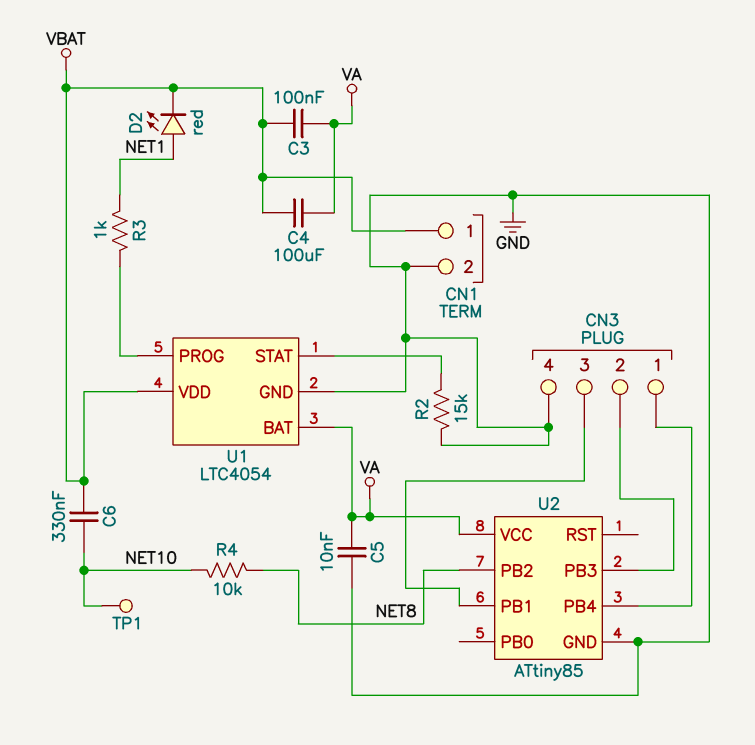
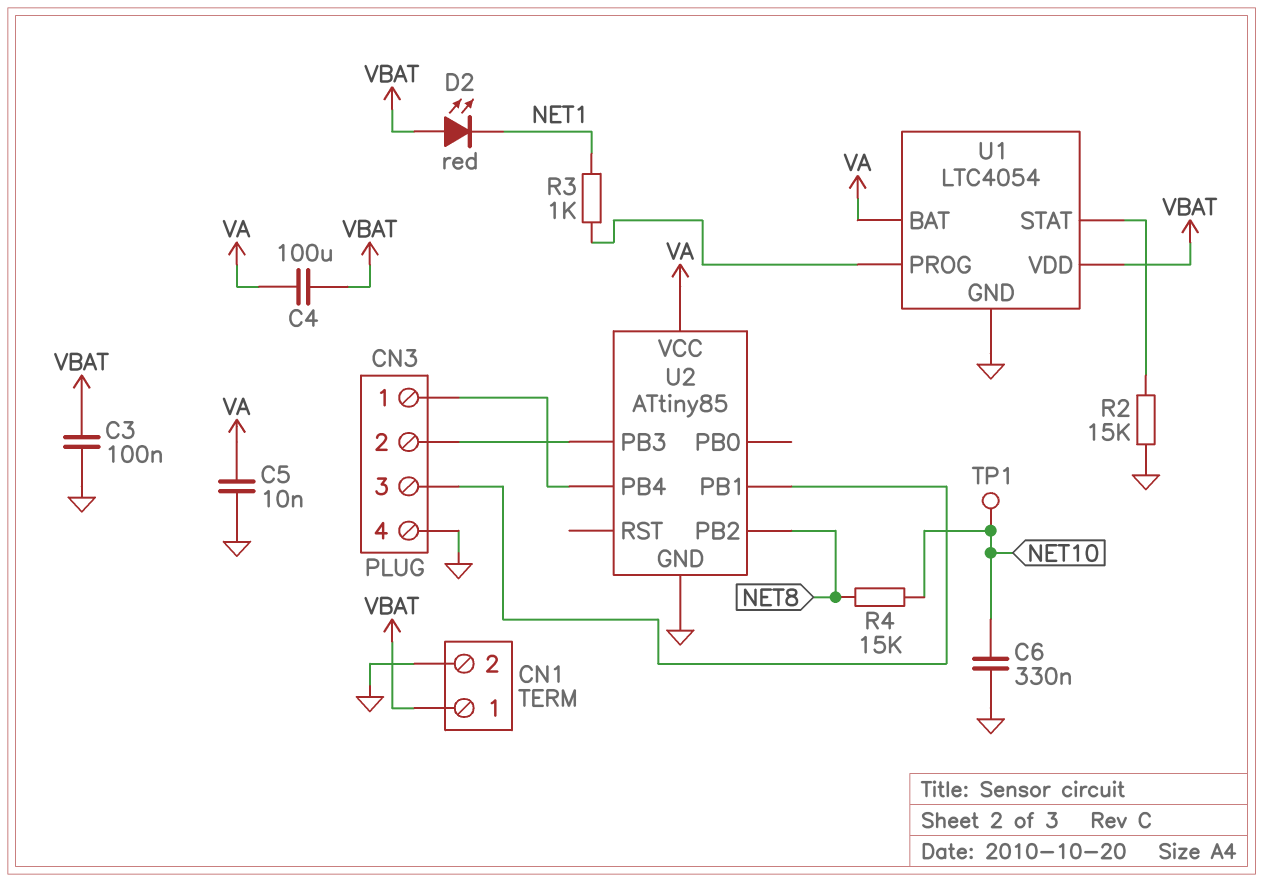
C3: 100nF (VA, VBAT) -> 100nF (GND, VBAT)
C6: 330nF (NET10, VBAT) -> 330nF (GND, NET10)
D2: LED red (A NET1, K VBAT) -> LED red (A VBAT, K NET1)
R4: 10k (NET8, NET10) -> 15k (NET8, NET10)

